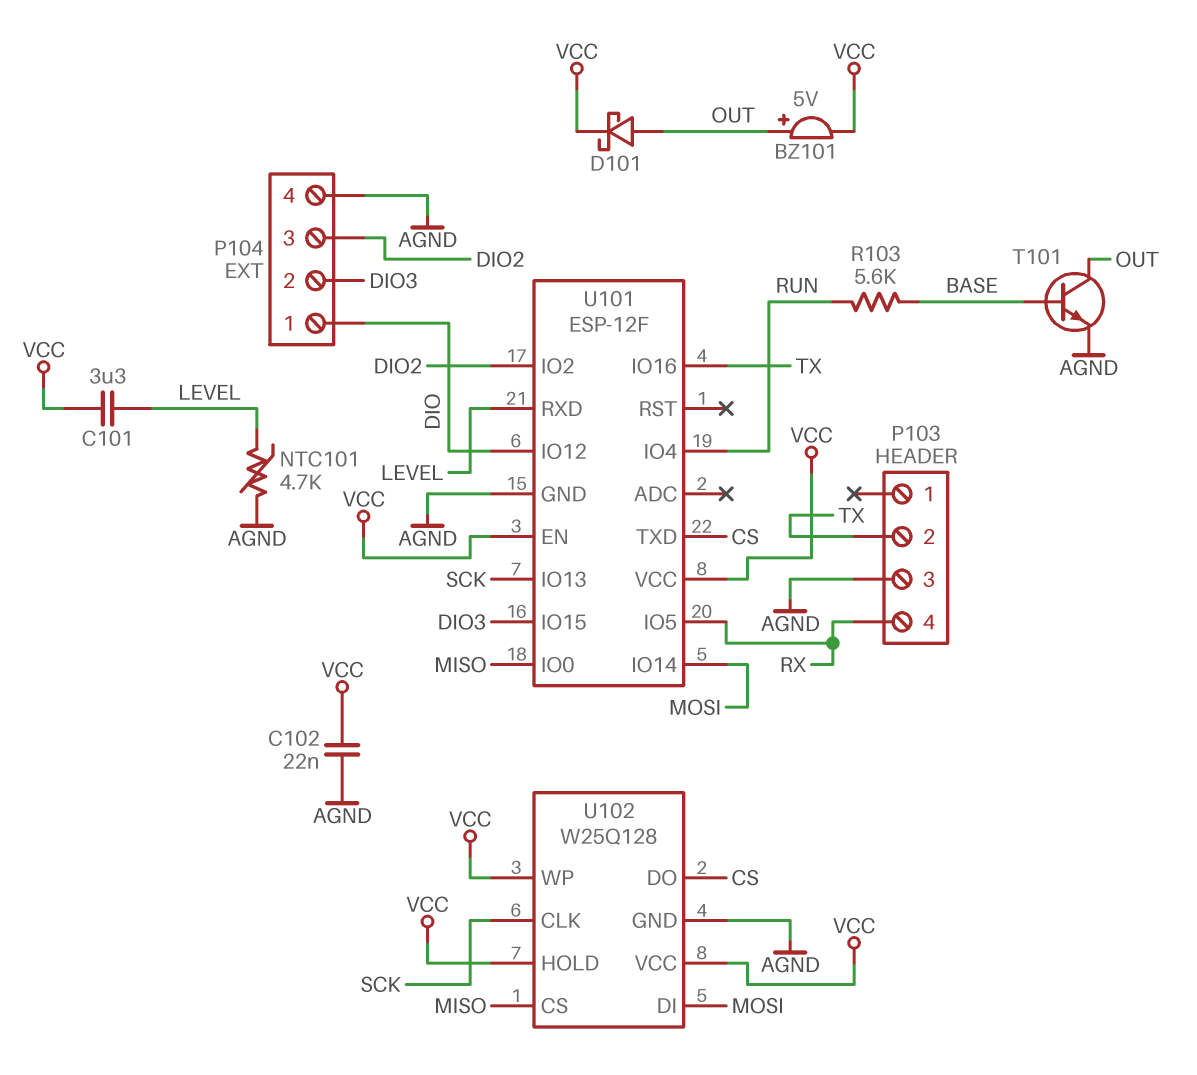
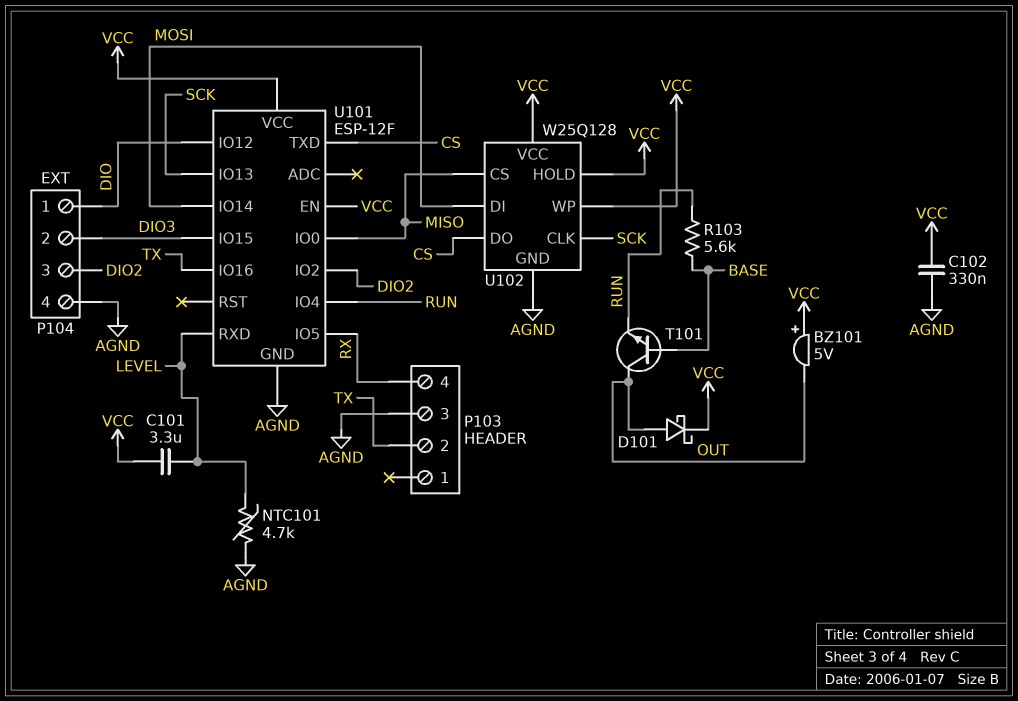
BZ101: buzzer 5V (plus OUT, minus VCC) -> buzzer 5V (plus VCC, minus OUT)
C102: 22nF (AGND, VCC) -> 330nF (AGND, VCC)
T101: NPN (B BASE, C OUT, E AGND) -> NPN (B BASE, C OUT, E RUN)

